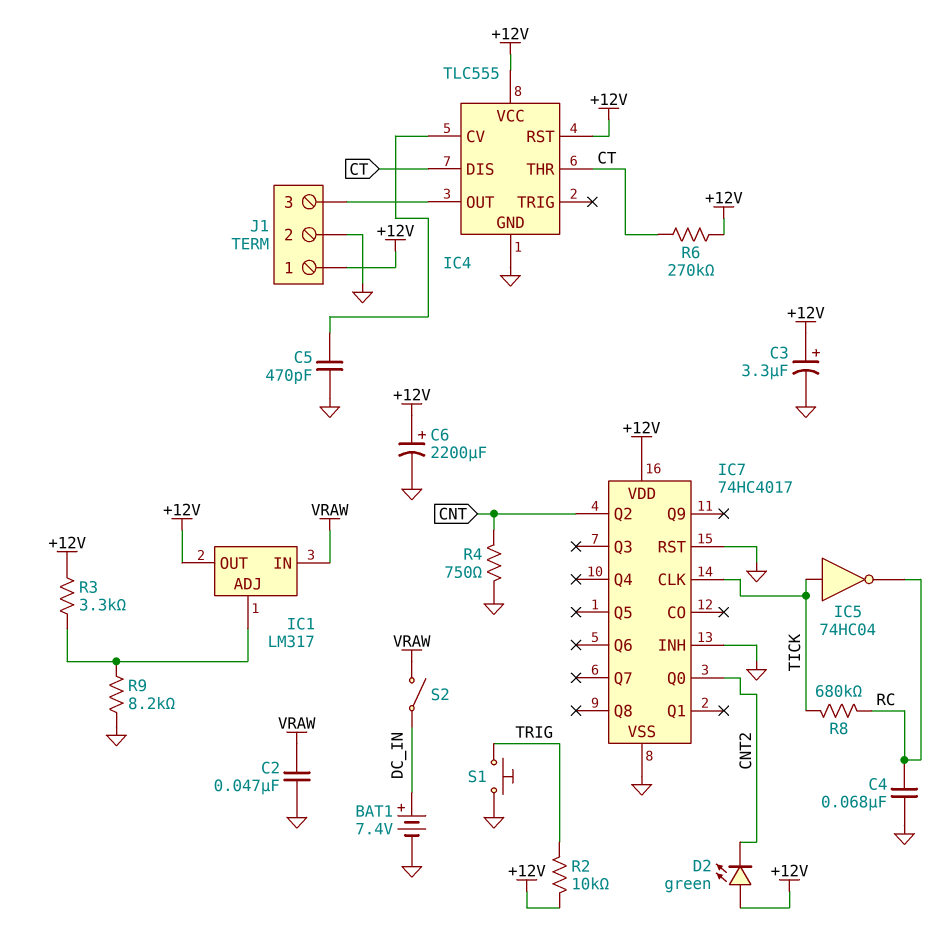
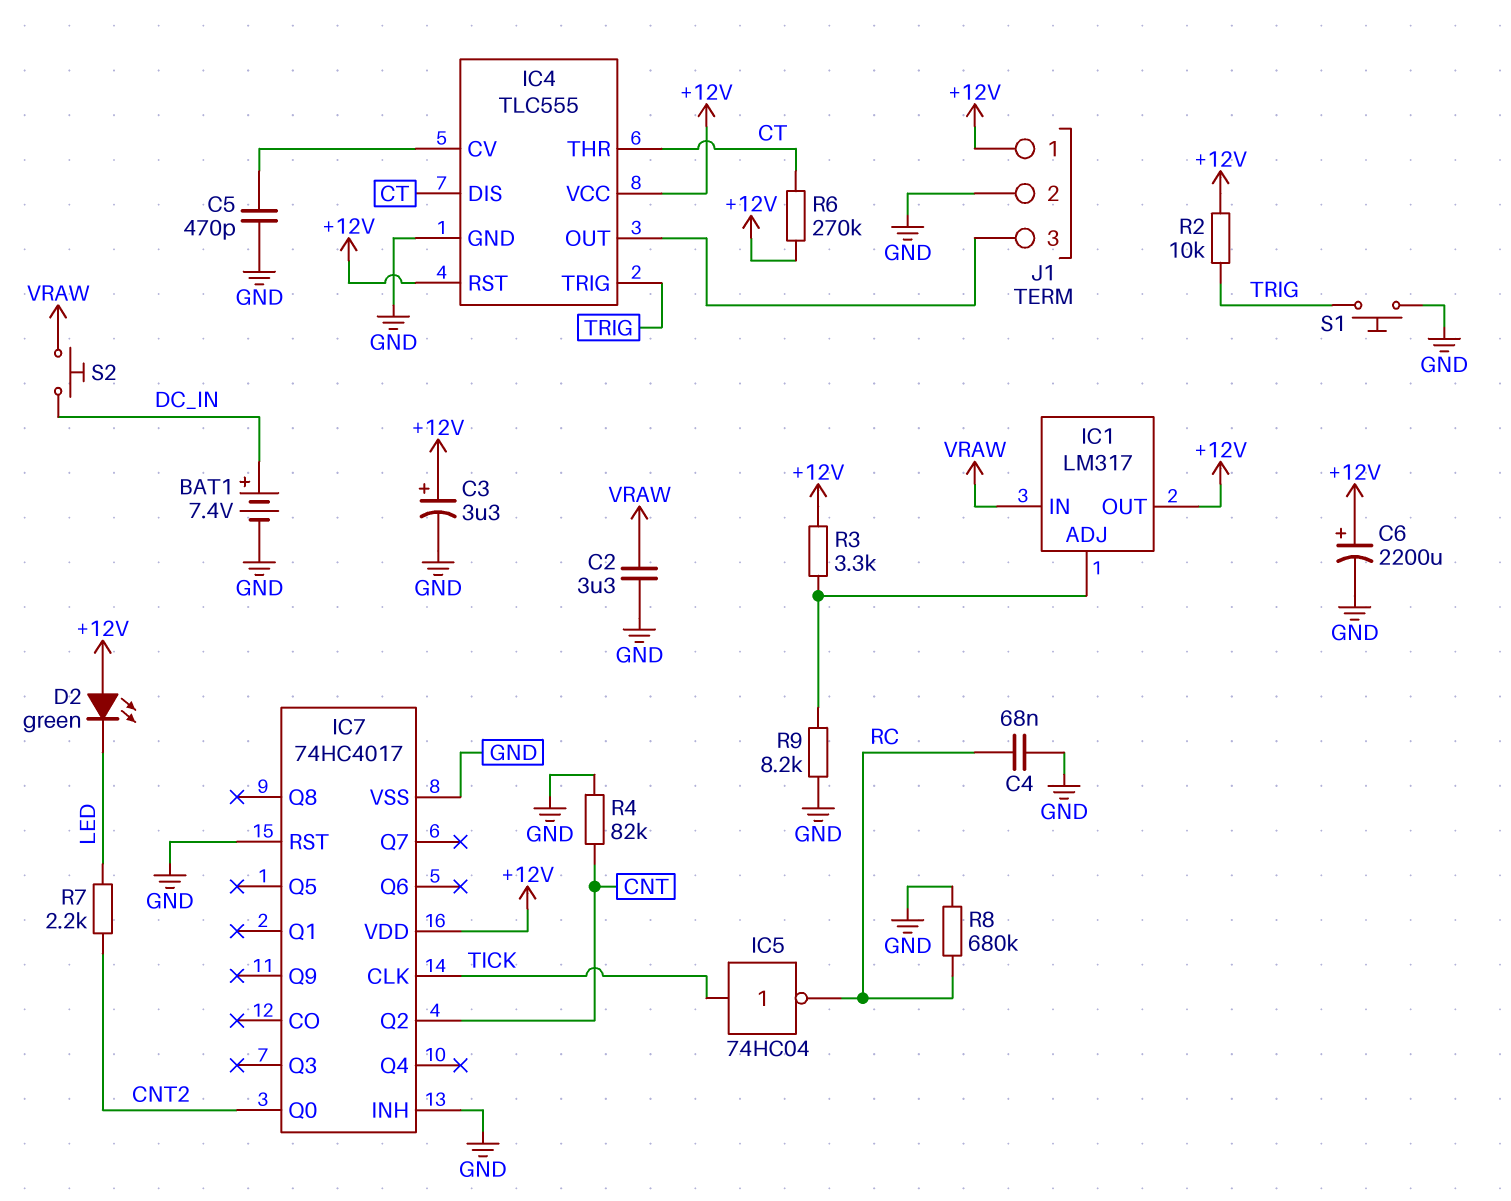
C2: 47nF (GND, VRAW) -> 3.3uF (GND, VRAW)
D2: LED green (A +12V, K CNT2) -> LED green (A +12V, K LED)
IC4 pin TRIG: none -> TRIG
R4: 750 (CNT, GND) -> 82k (CNT, GND)
R7: none -> 2.2k (CNT2, LED)
R8: 680k (RC, TICK) -> 680k (GND, RC)
S2: switch (DC_IN, VRAW) -> button (DC_IN, VRAW)

